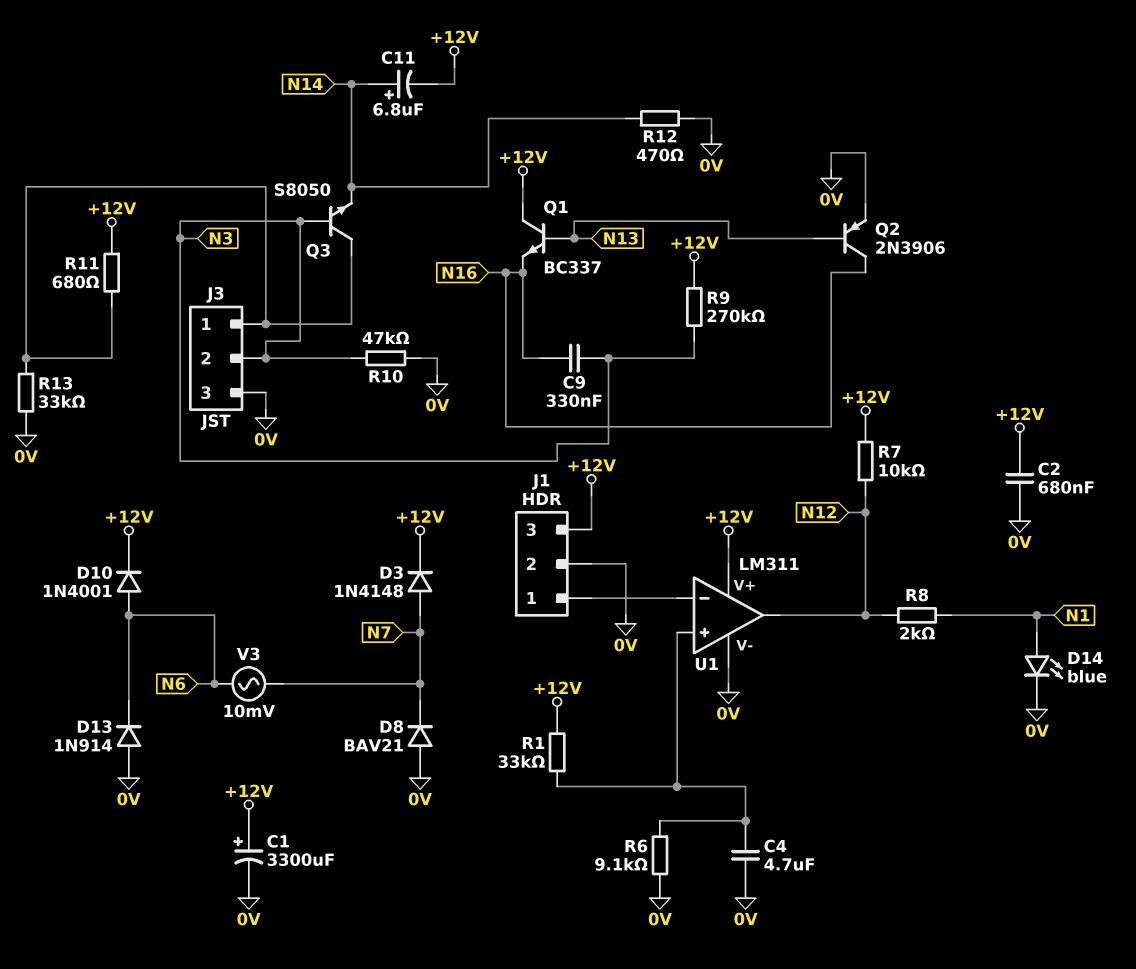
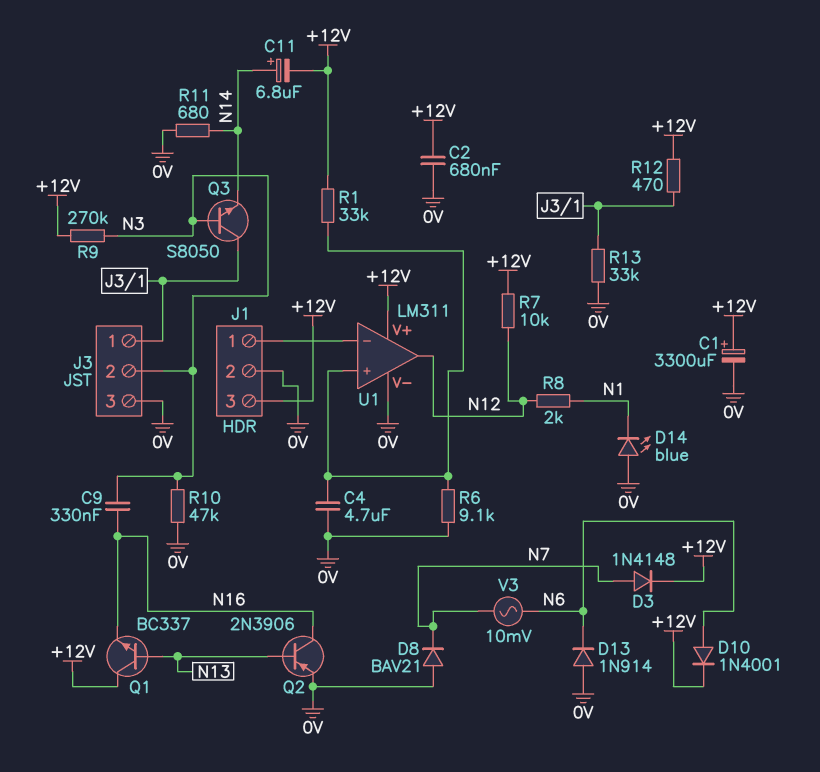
D14: LED blue (A N1, K 0V) -> LED blue (A 0V, K N1)
R11: 680 (+12V, J3/1) -> 680 (0V, N14)
R12: 470 (0V, N14) -> 470 (+12V, J3/1)

